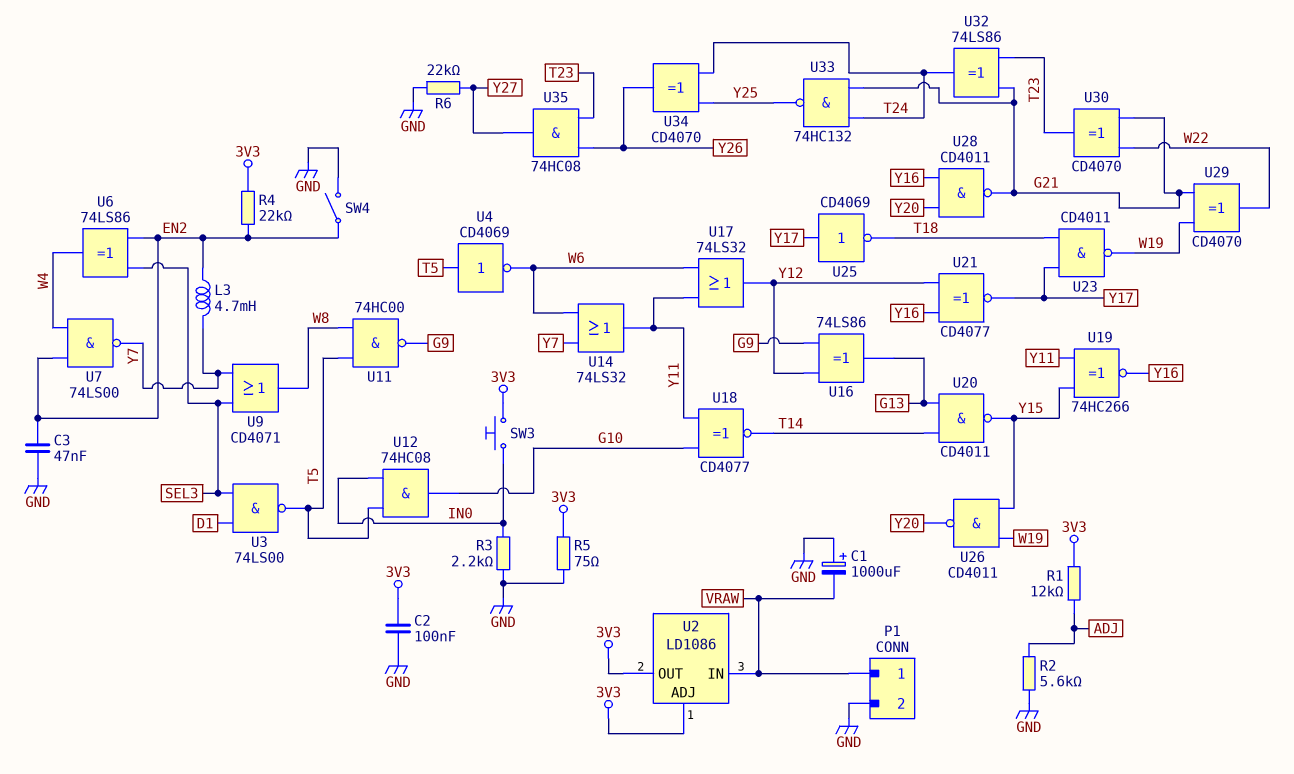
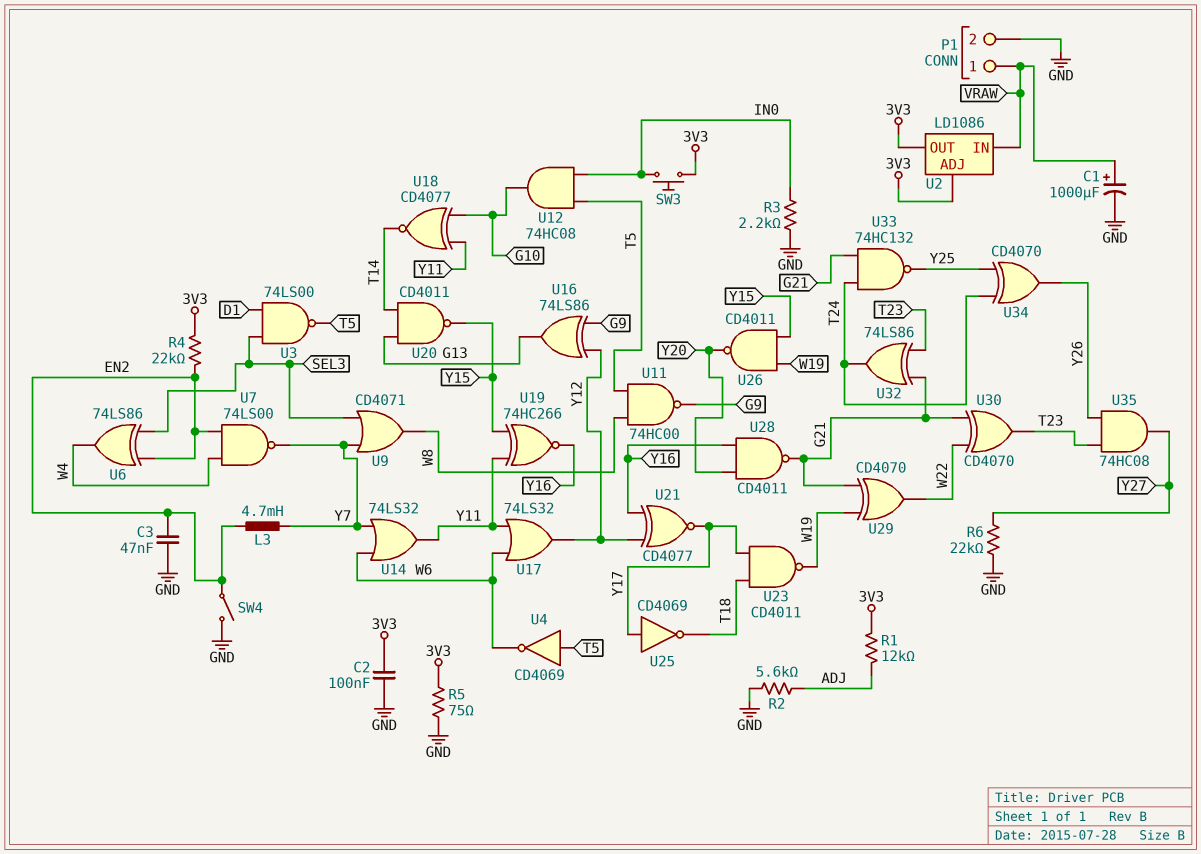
C1: 1000uF (plus GND, minus VRAW) -> 1000uF (plus VRAW, minus GND)

